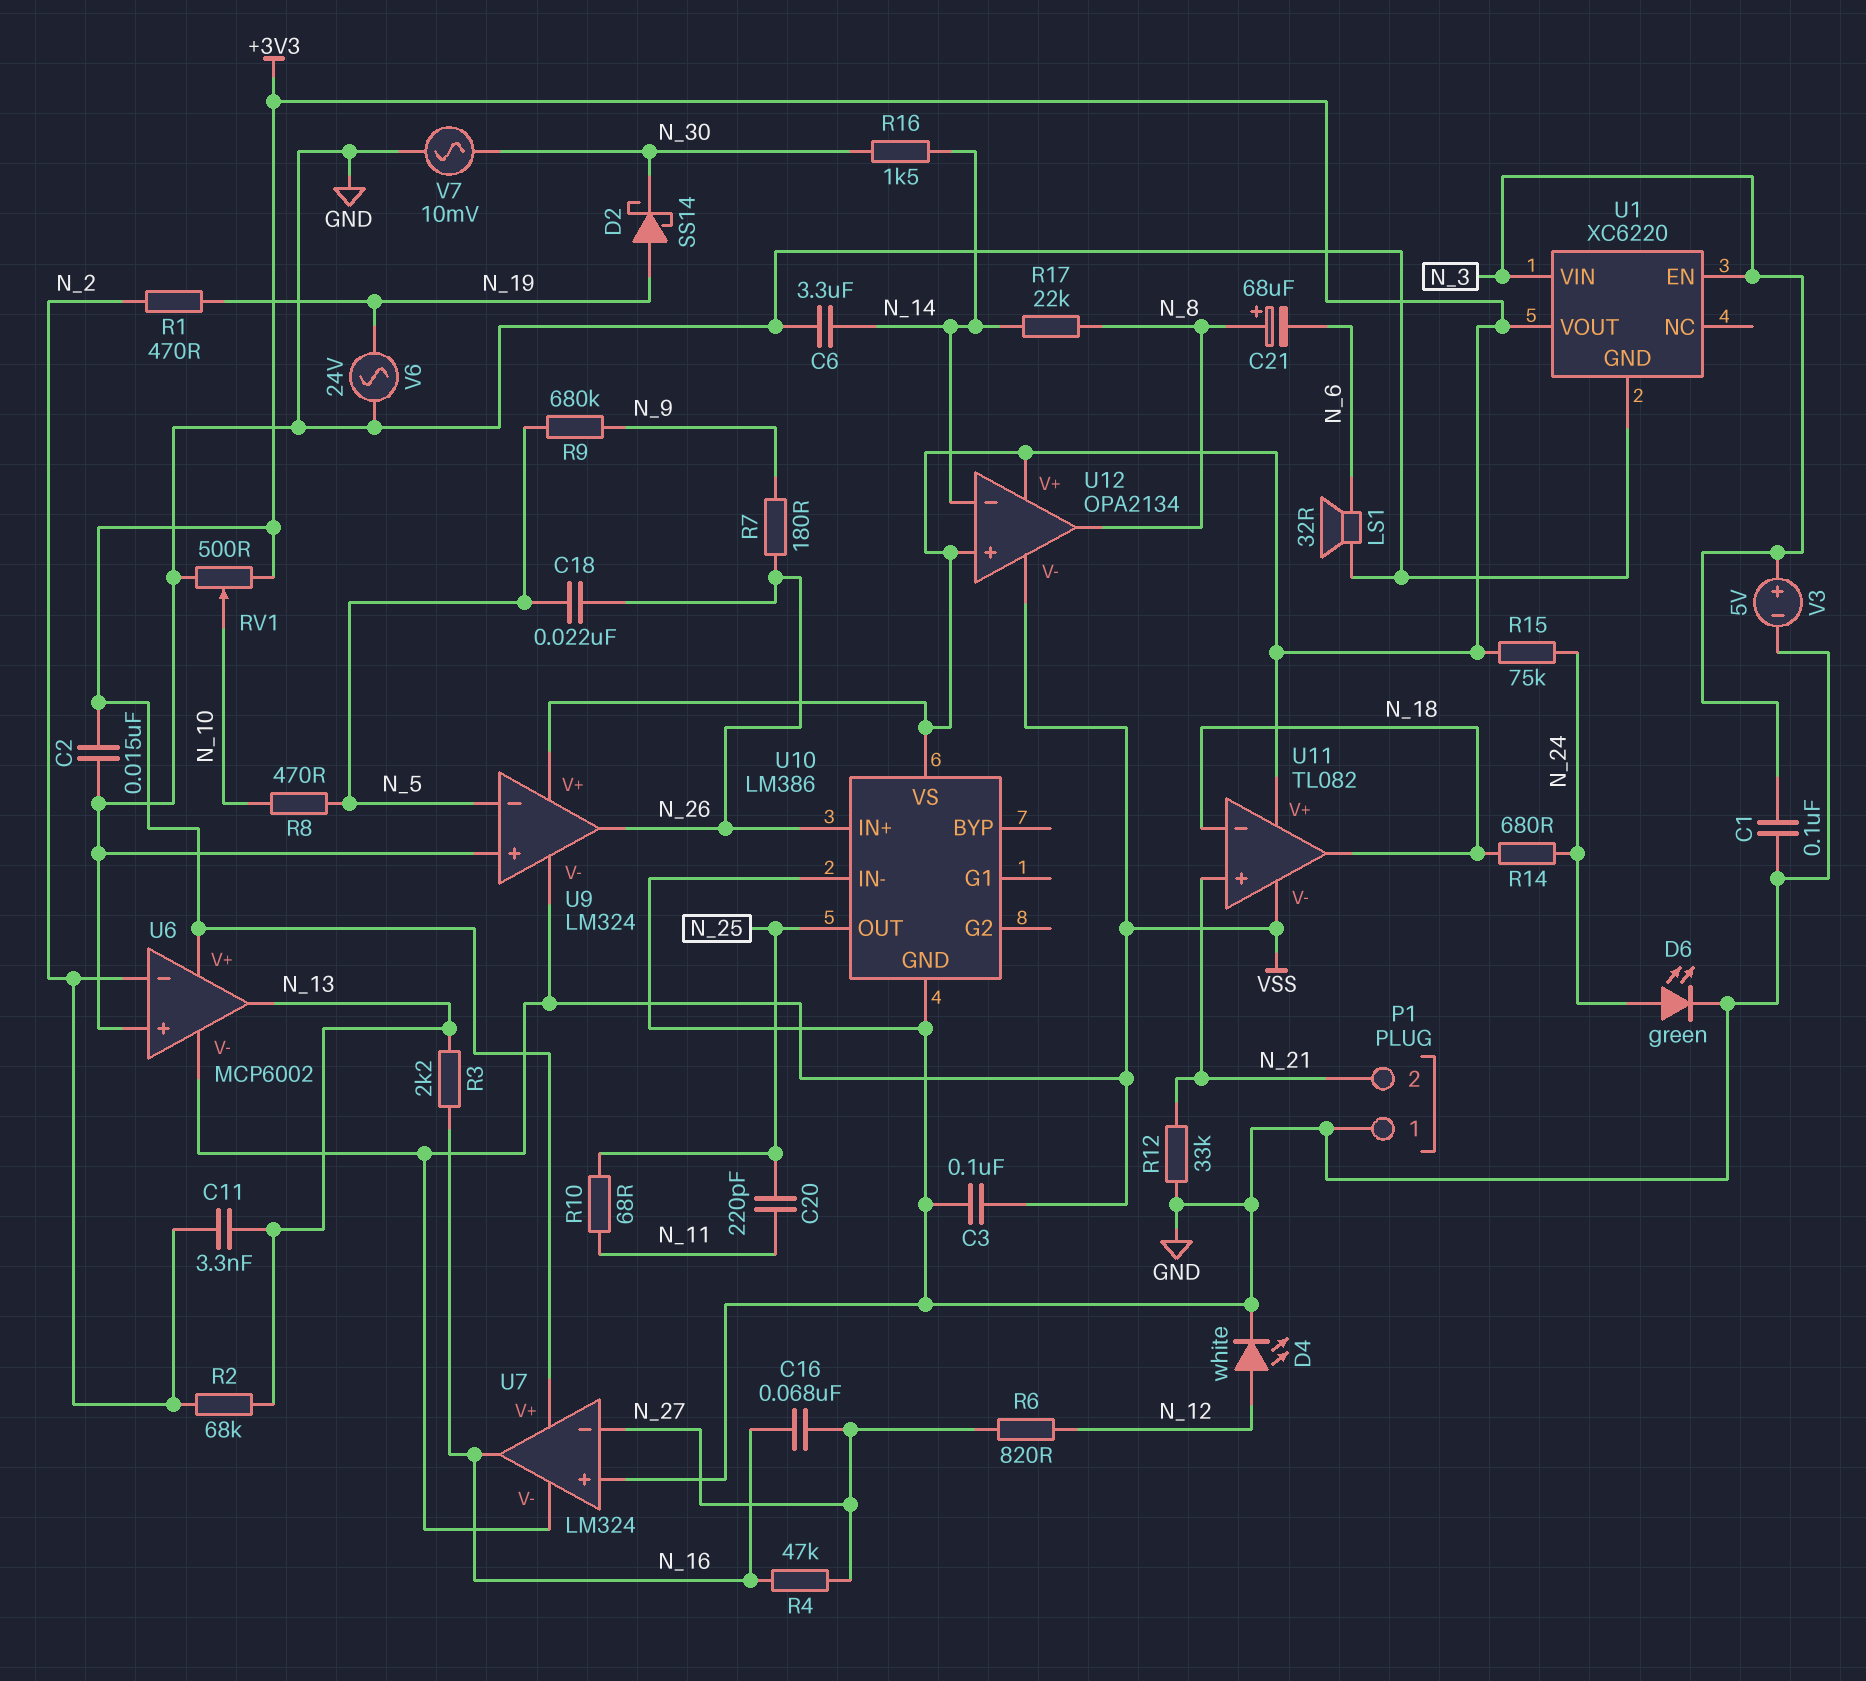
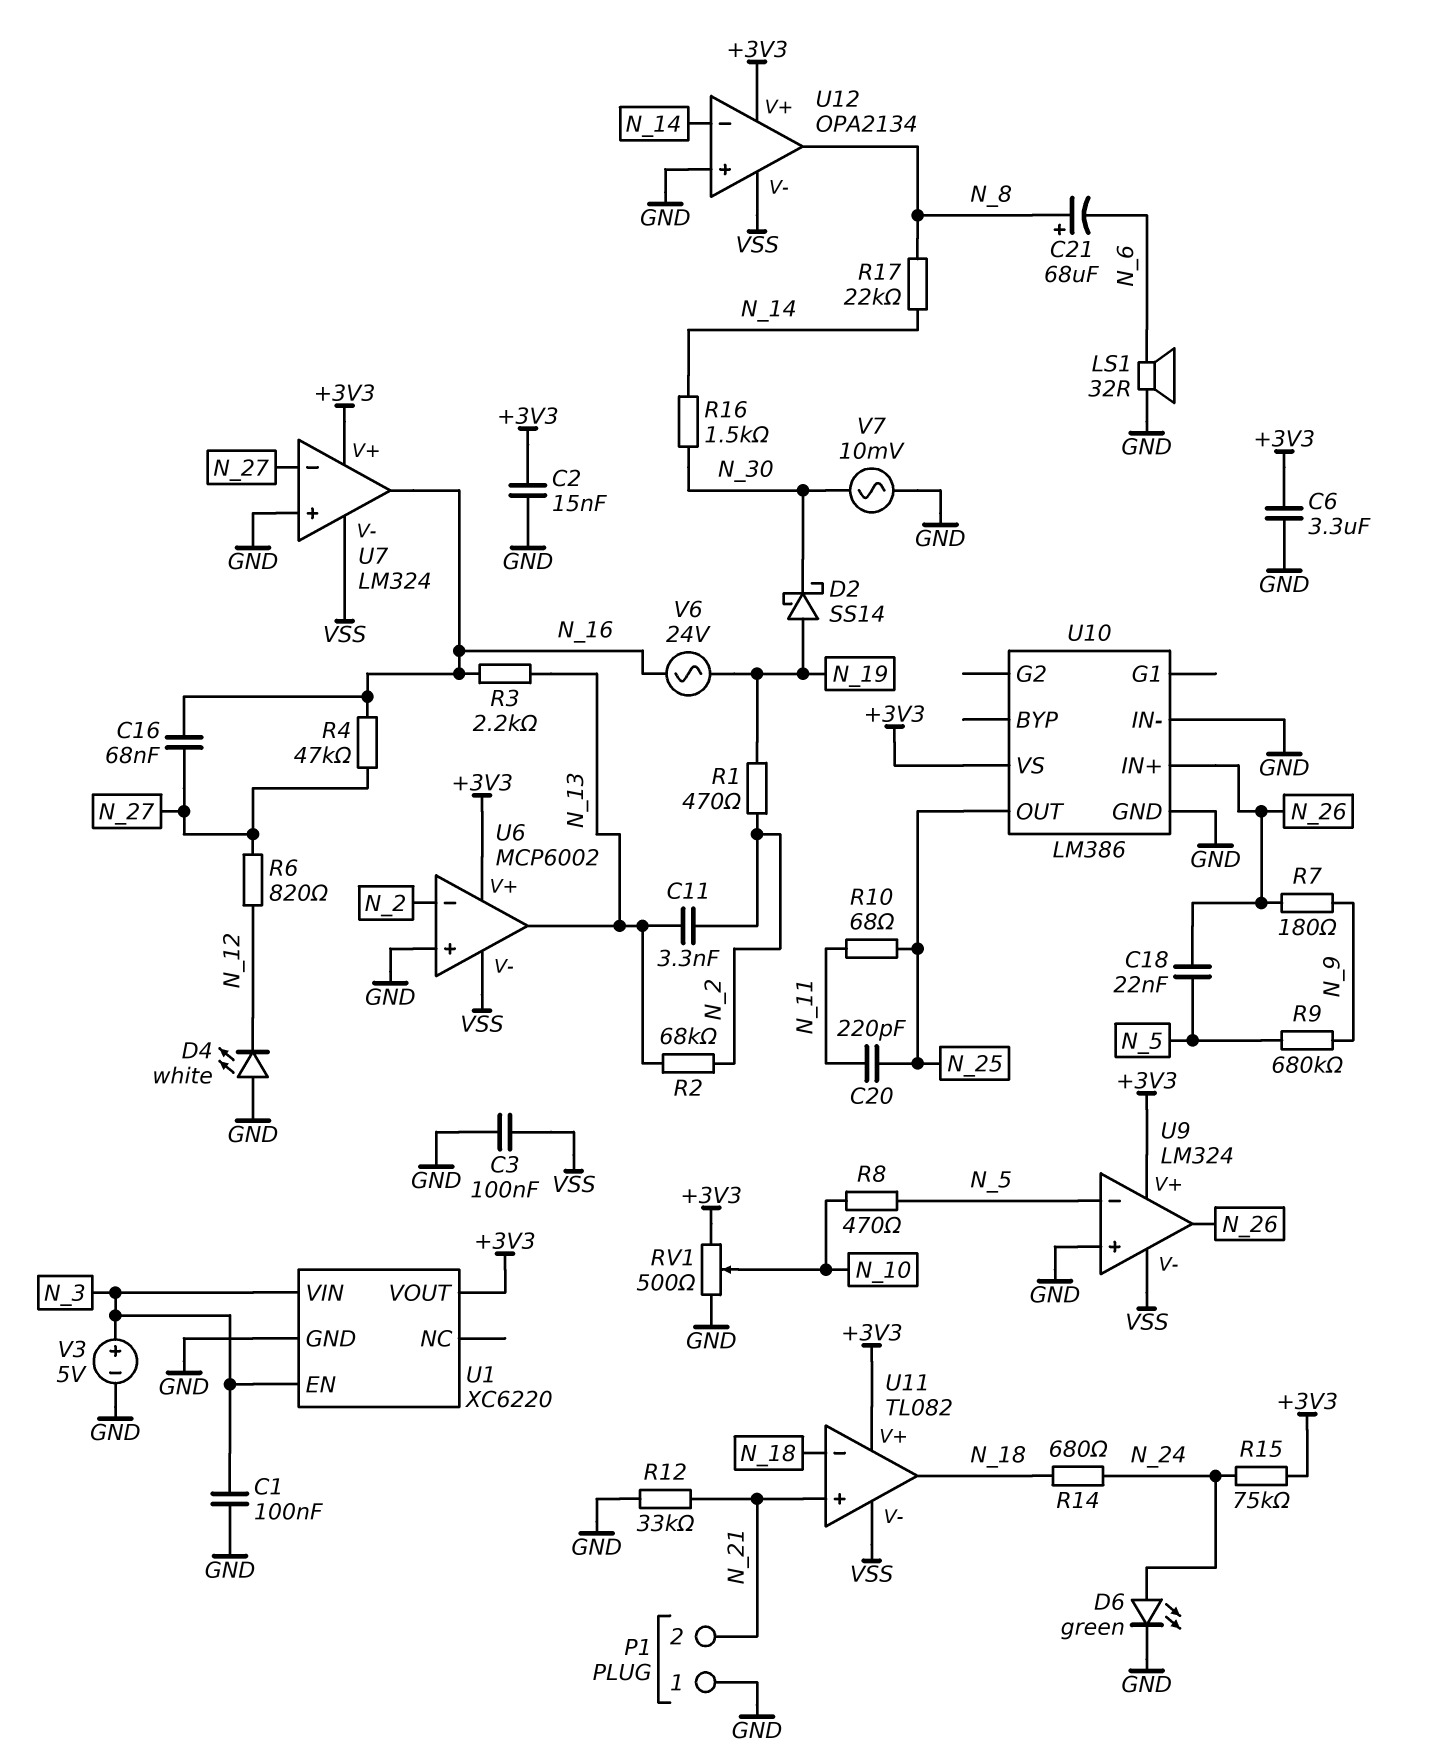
C6: 3.3uF (GND, N_14) -> 3.3uF (+3V3, GND)
D4: LED white (A N_12, K GND) -> LED white (A GND, K N_12)
U12 pin in+: +3V3 -> GND
V6: AC 24V (GND, N_19) -> AC 24V (N_16, N_19)

